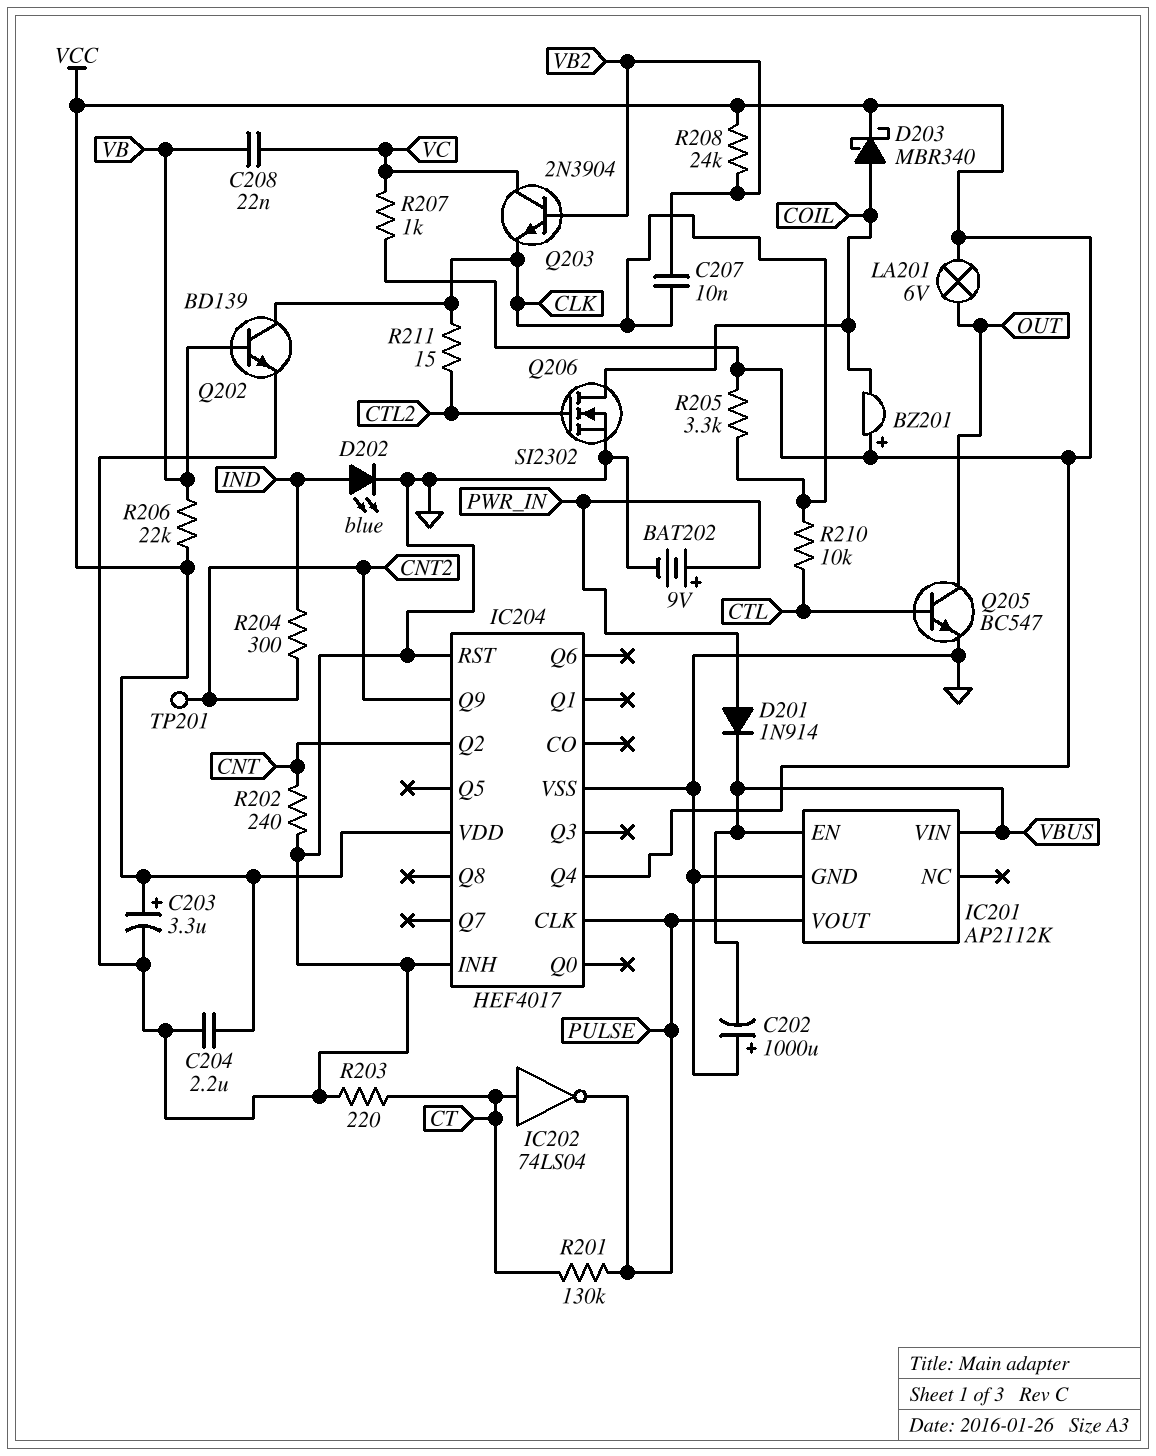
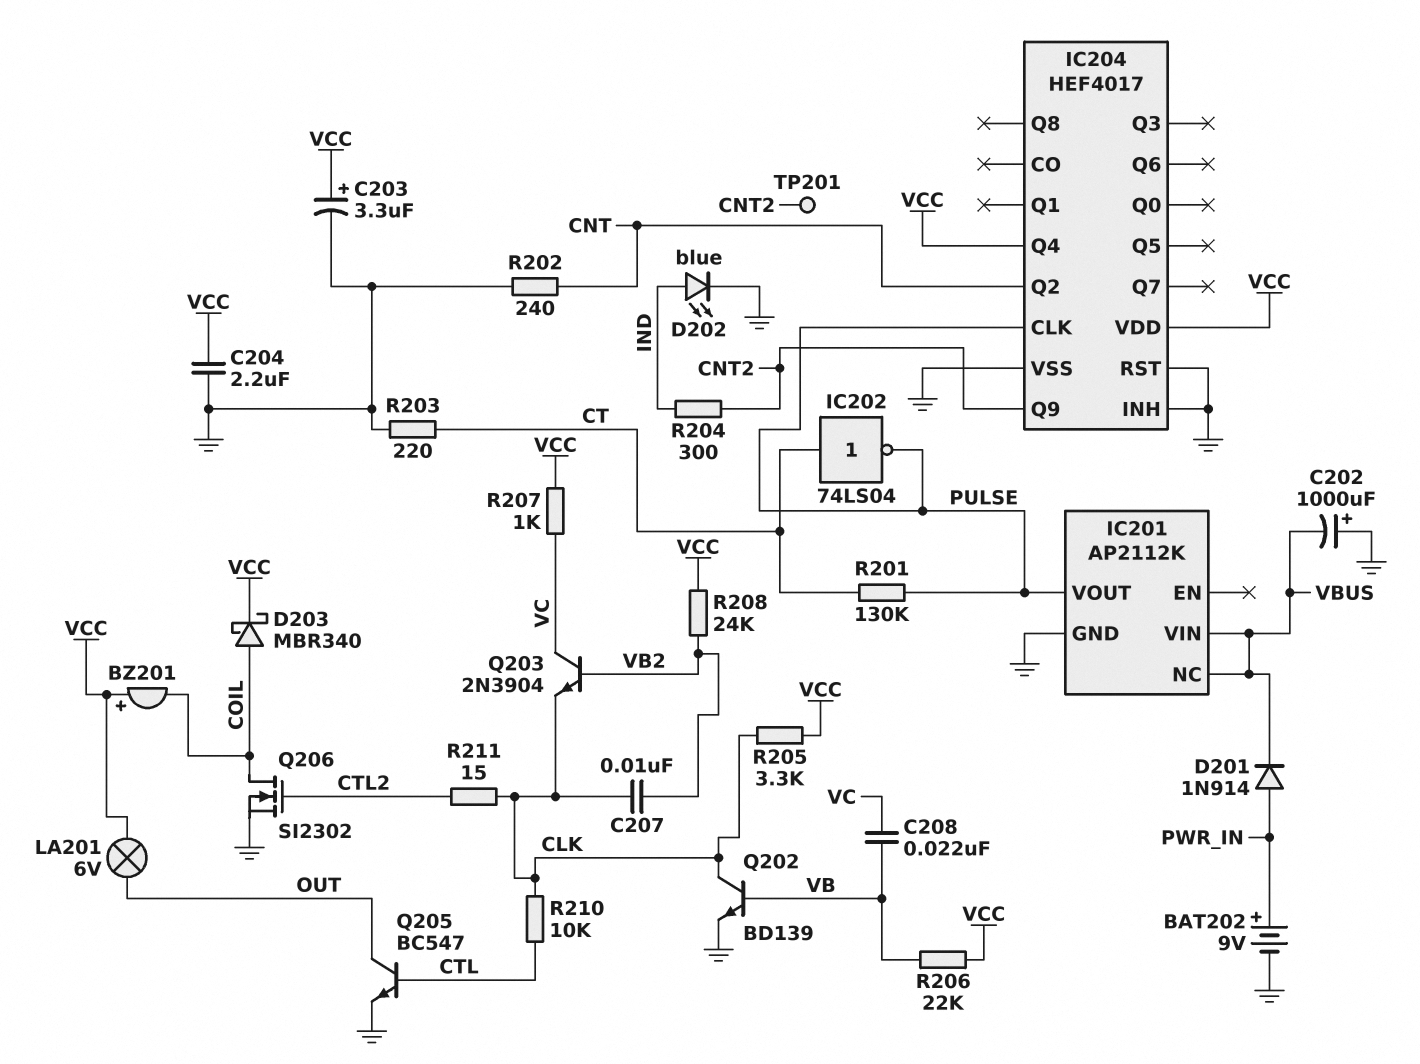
IC201 pin EN: VBUS -> none
IC201 pin NC: none -> VBUS

